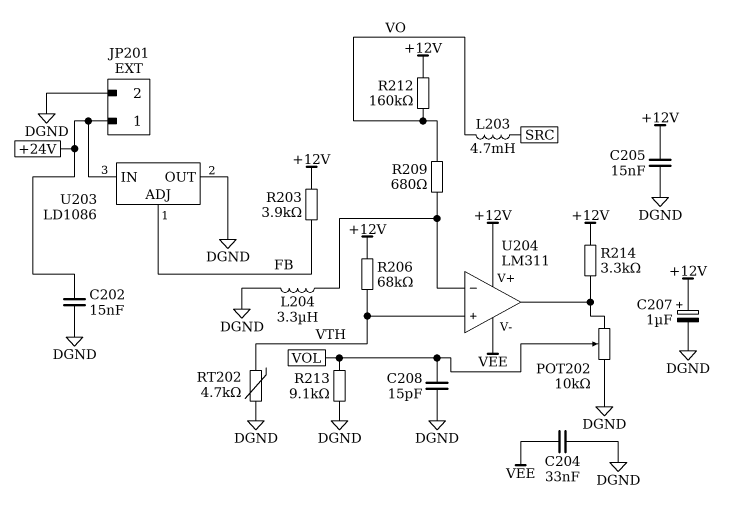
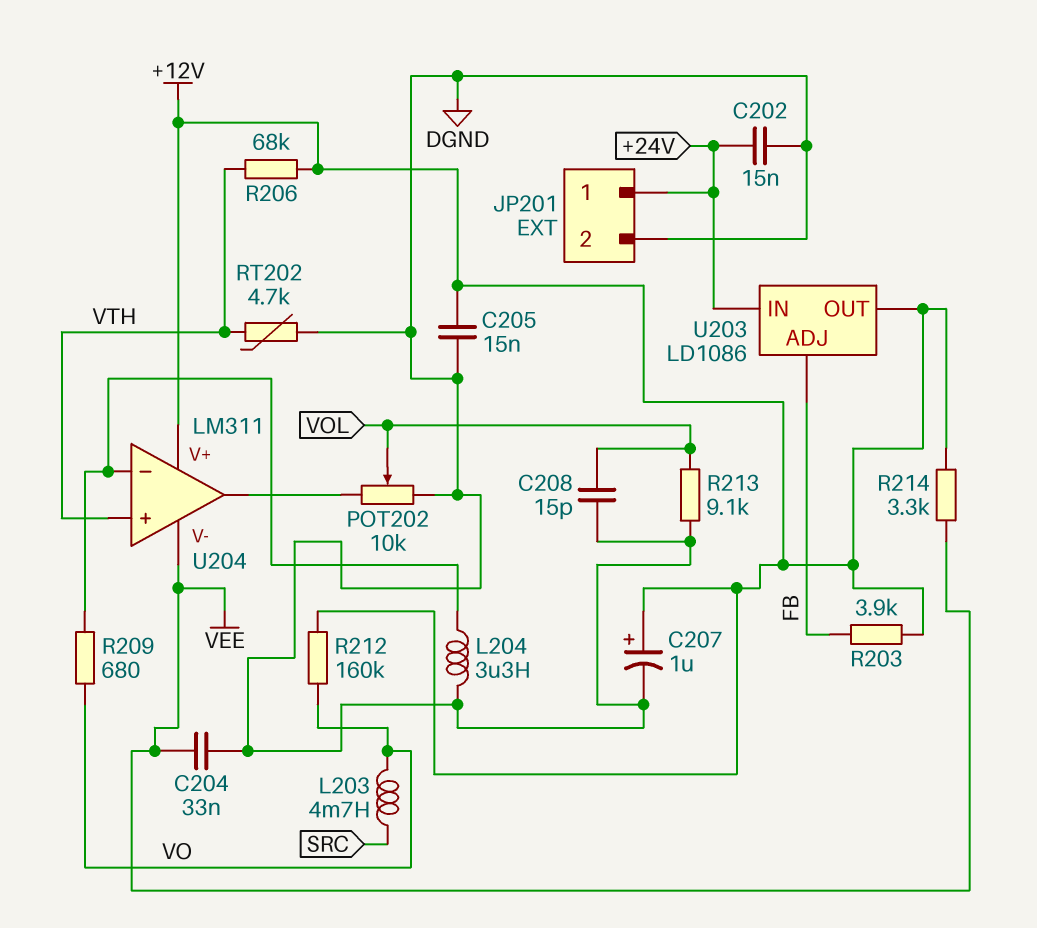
R214: 3.3k (+12V, U204/out) -> 3.3k (+12V, VEE)
U203 pin OUT: DGND -> +12V

